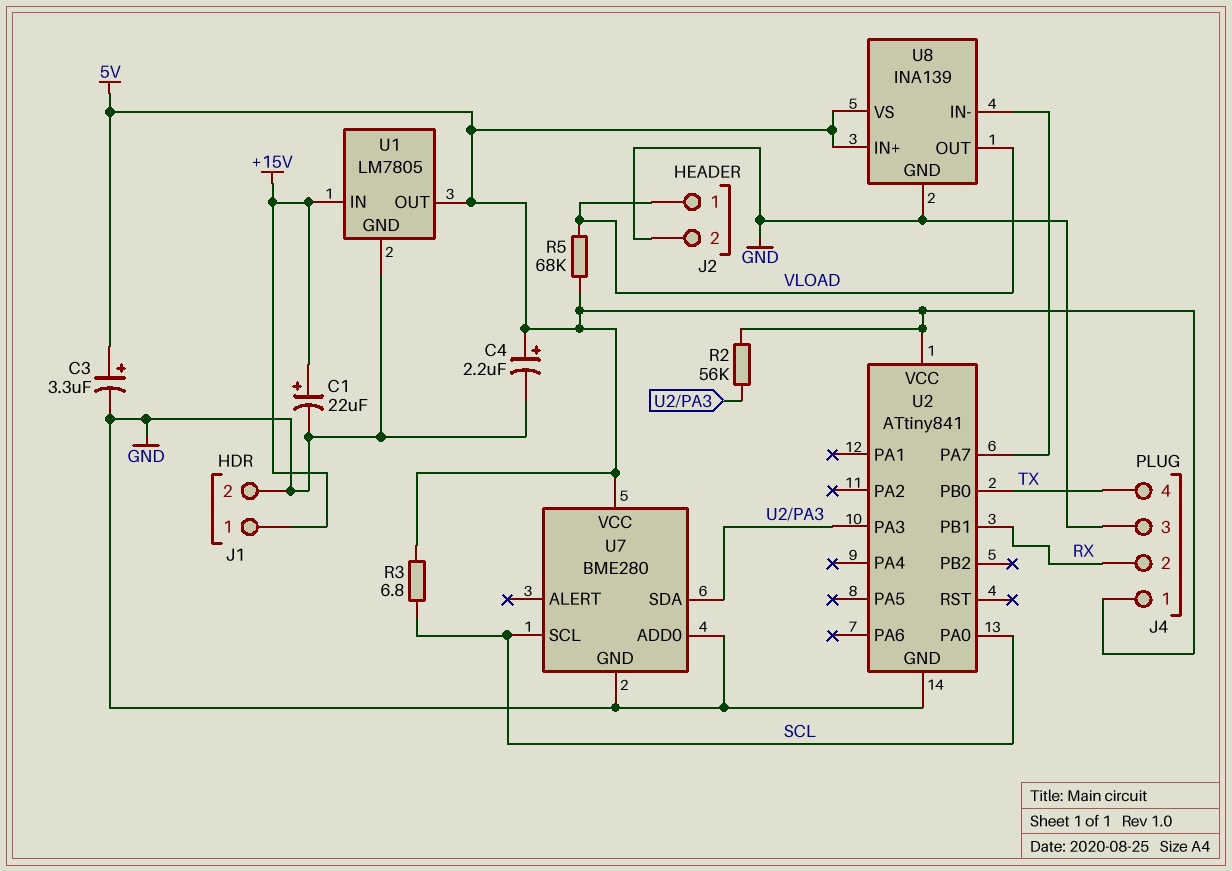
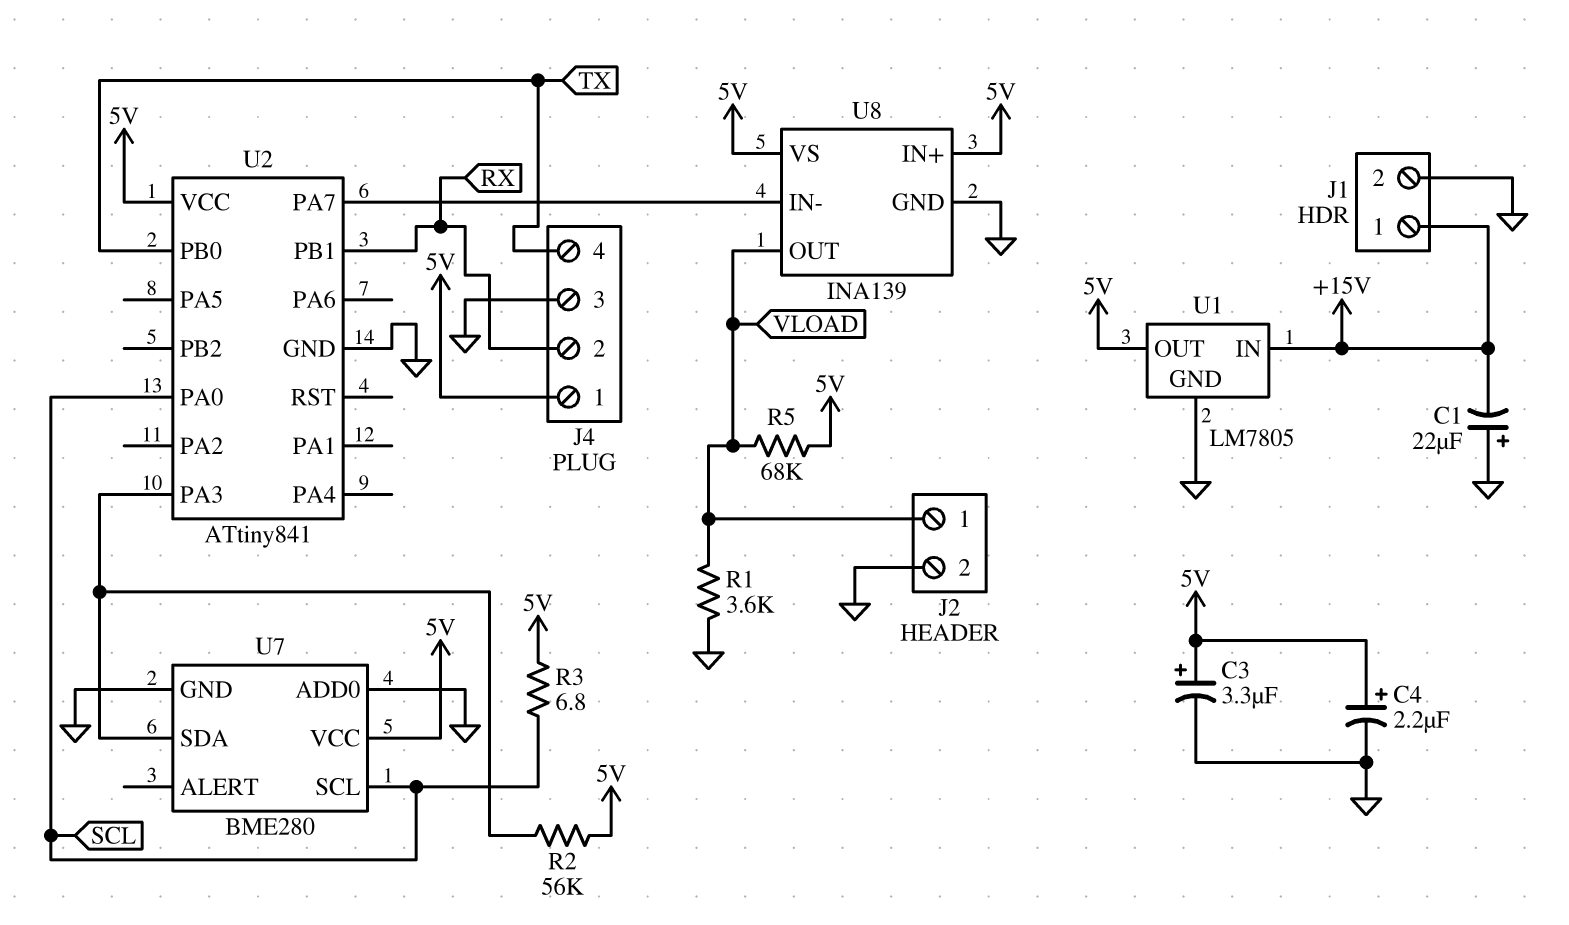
C1: 22uF (plus +15V, minus GND) -> 22uF (plus GND, minus +15V)
R1: none -> 3.6k (GND, VLOAD)

